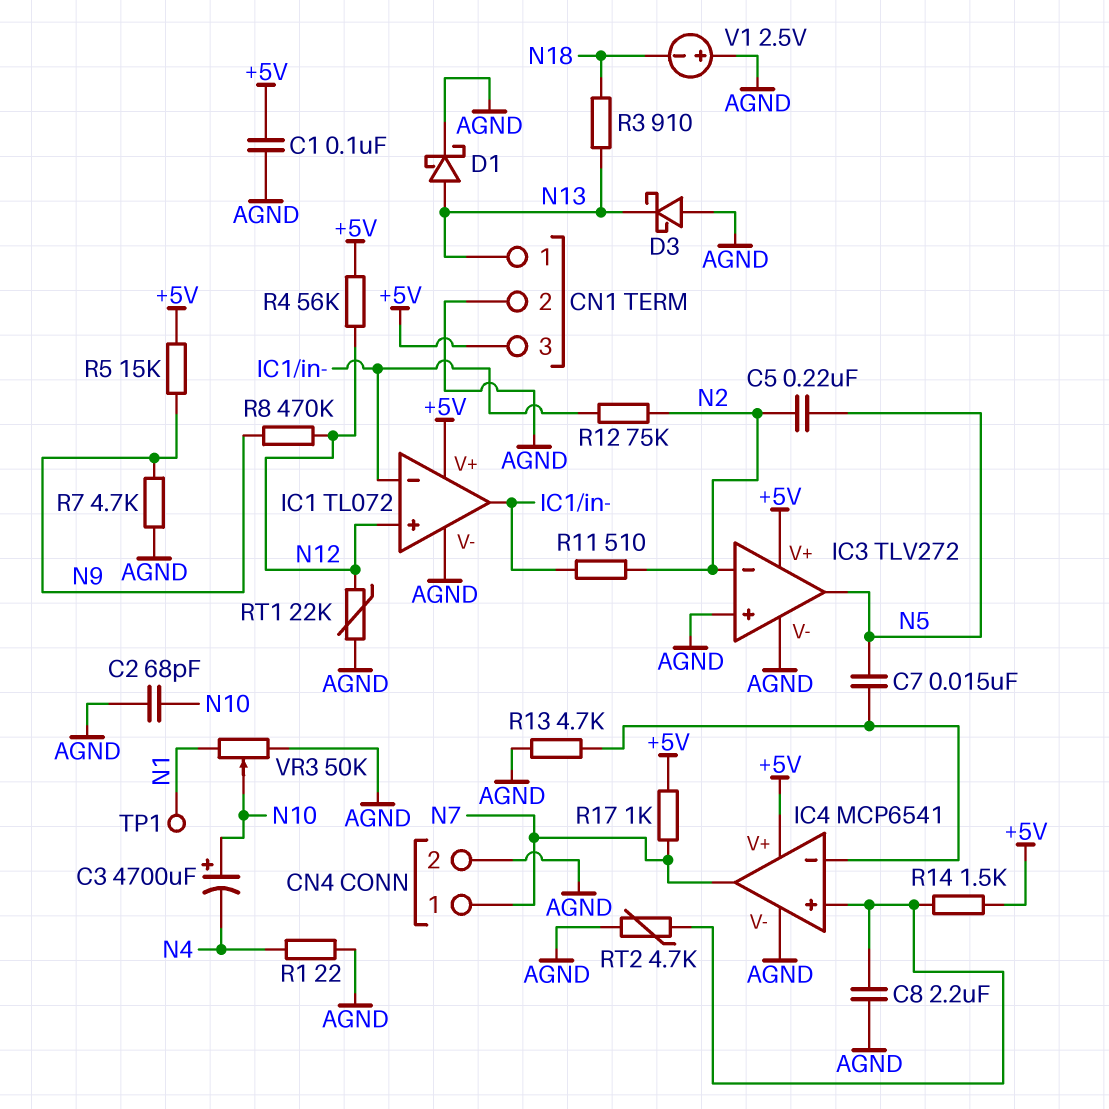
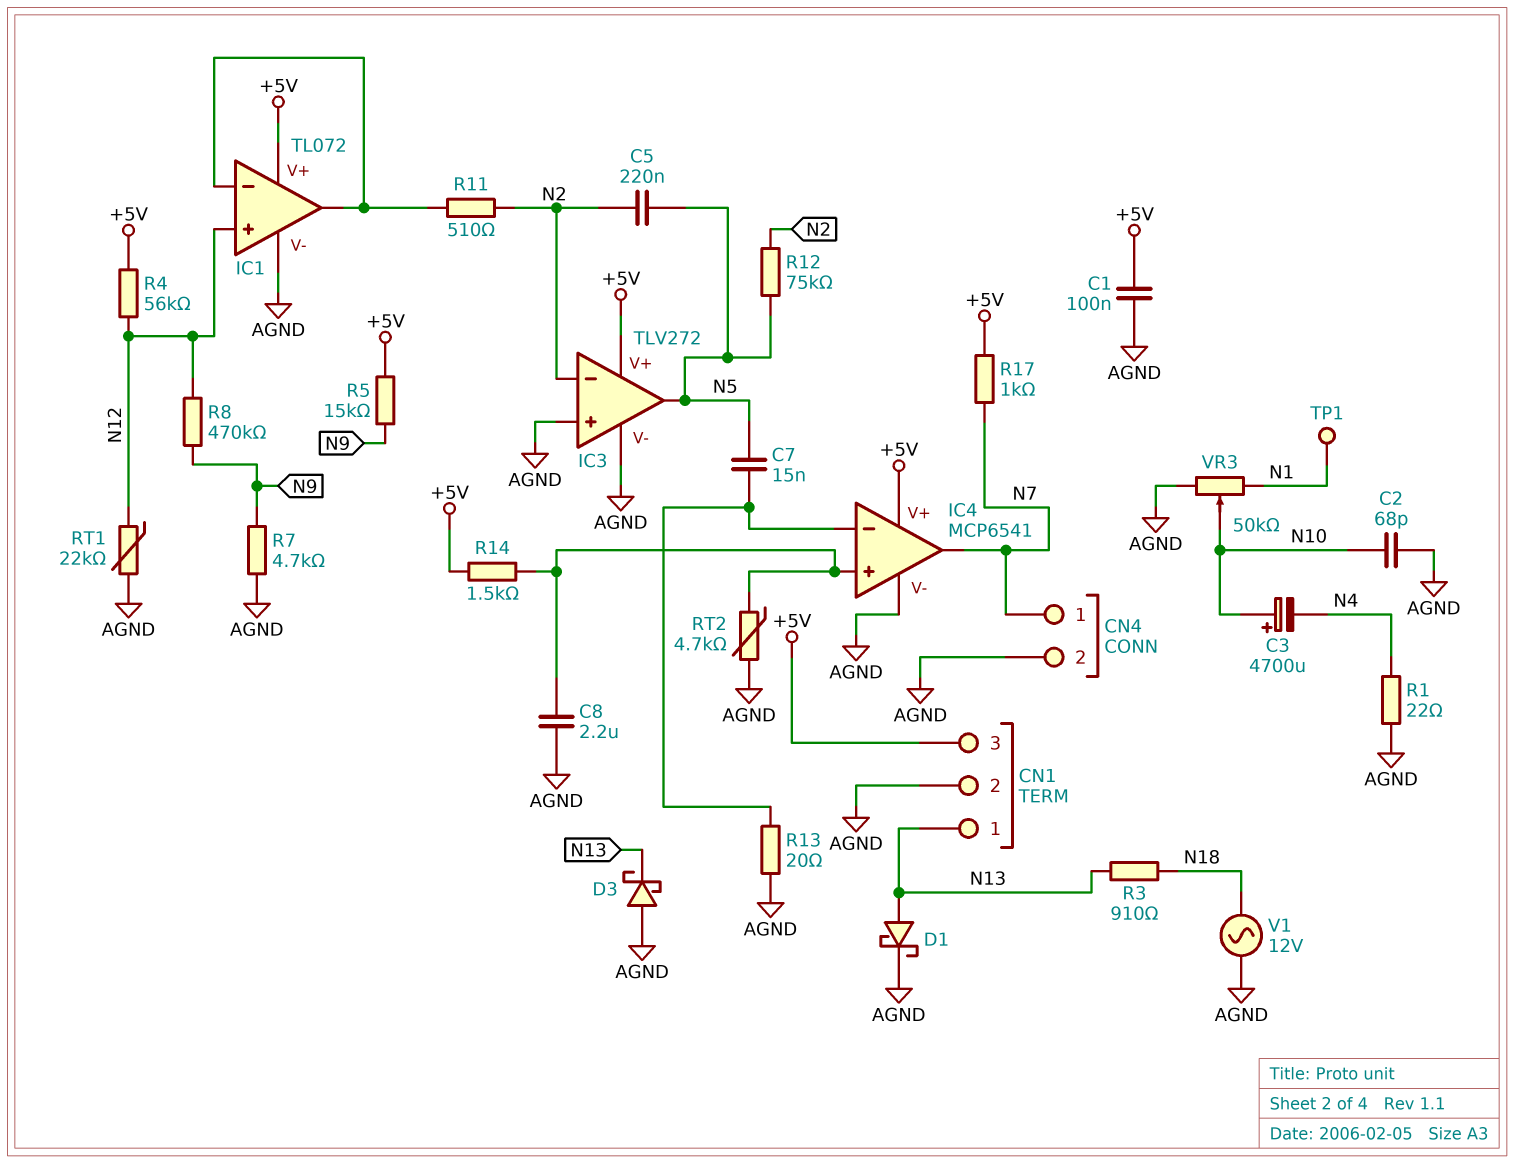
R12: 75k (IC1/in-, N2) -> 75k (N2, N5)
R13: 4.7k (AGND, IC4/in-) -> 20 (AGND, IC4/in-)
V1: 2.5V (plus AGND, minus N18) -> AC 12V (AGND, N18)

